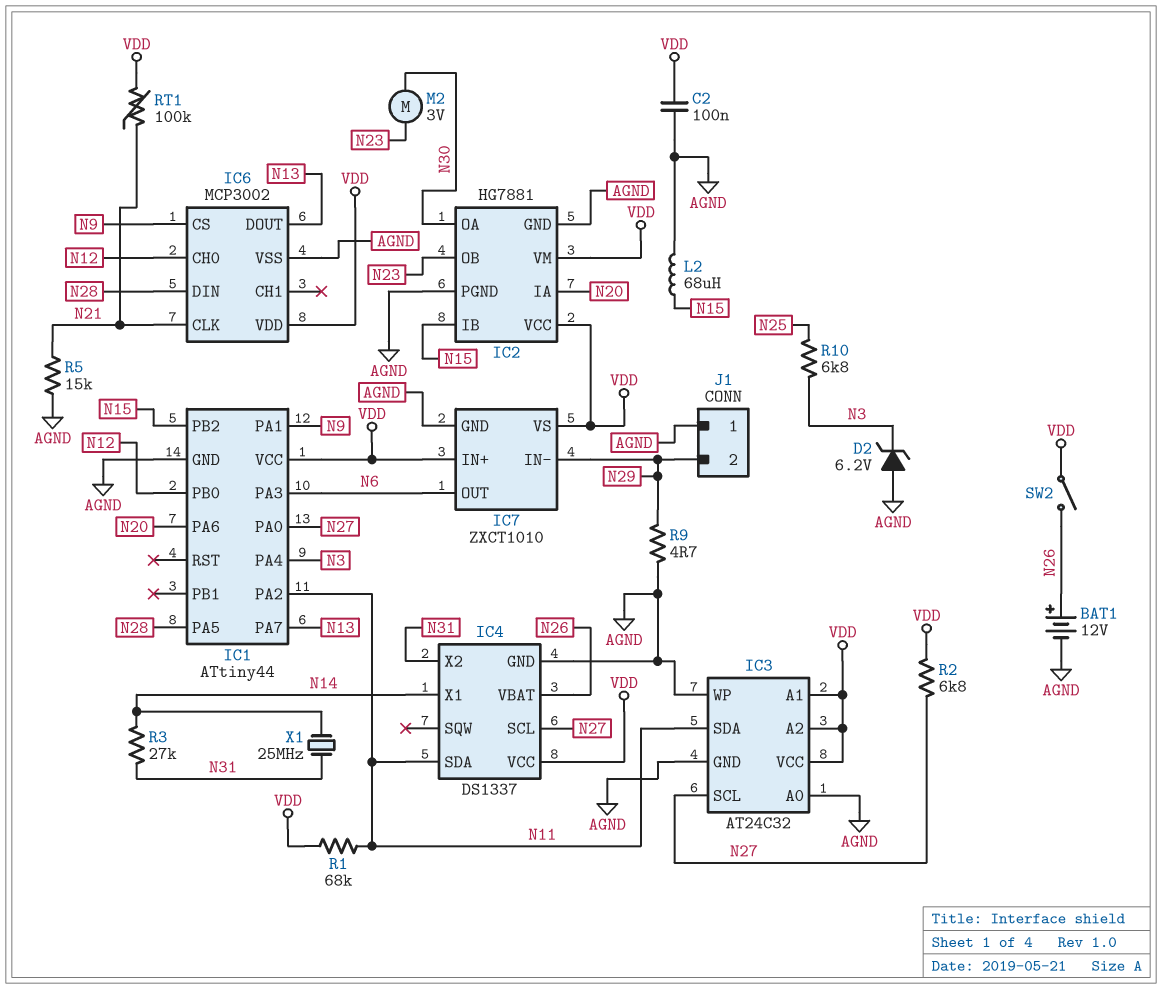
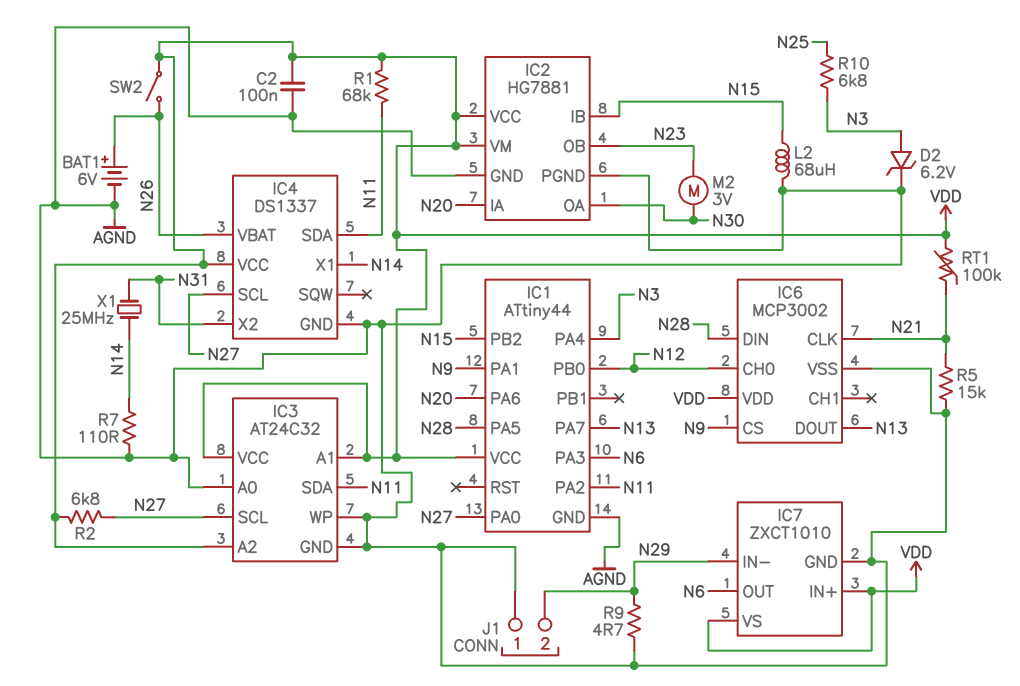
BAT1: 12V (plus N26, minus AGND) -> 6V (plus N26, minus AGND)
D2: zener 6.2V (A AGND, K N3) -> zener 6.2V (A N3, K AGND)
R3: 27k (N14, N31) -> none
R7: none -> 110 (AGND, N14)

